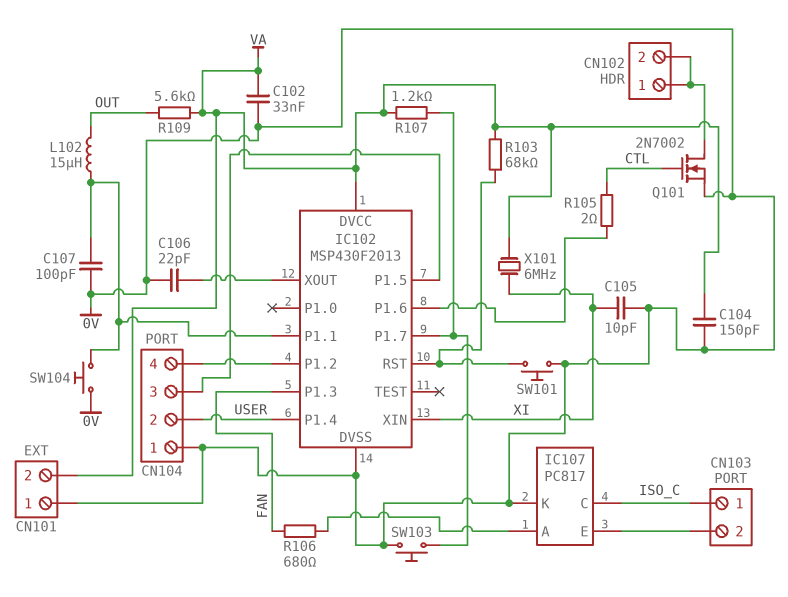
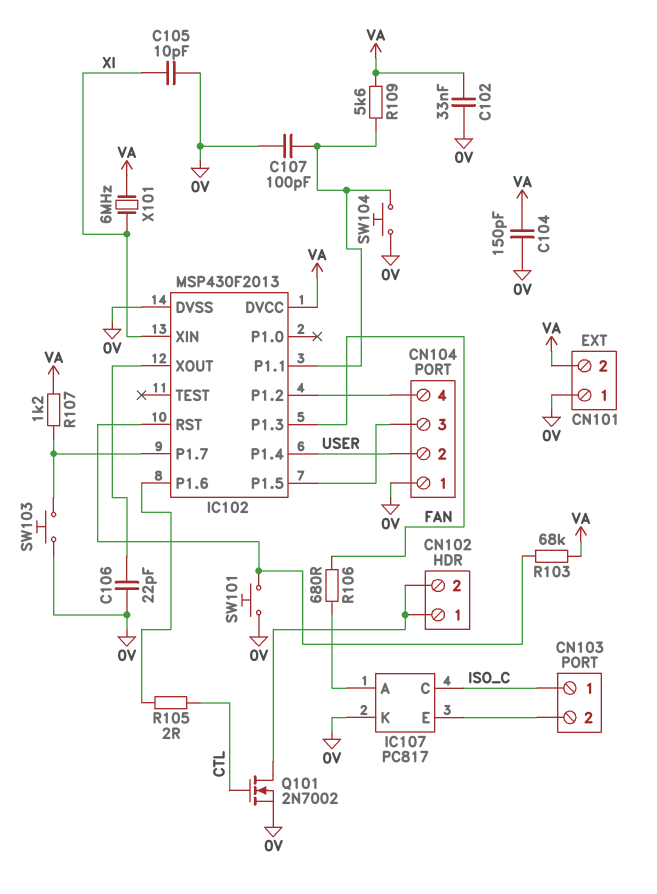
L102: 15uH (IC102/P1.1, OUT) -> none
R109: 5.6k (OUT, VA) -> 5.6k (IC102/P1.1, VA)

